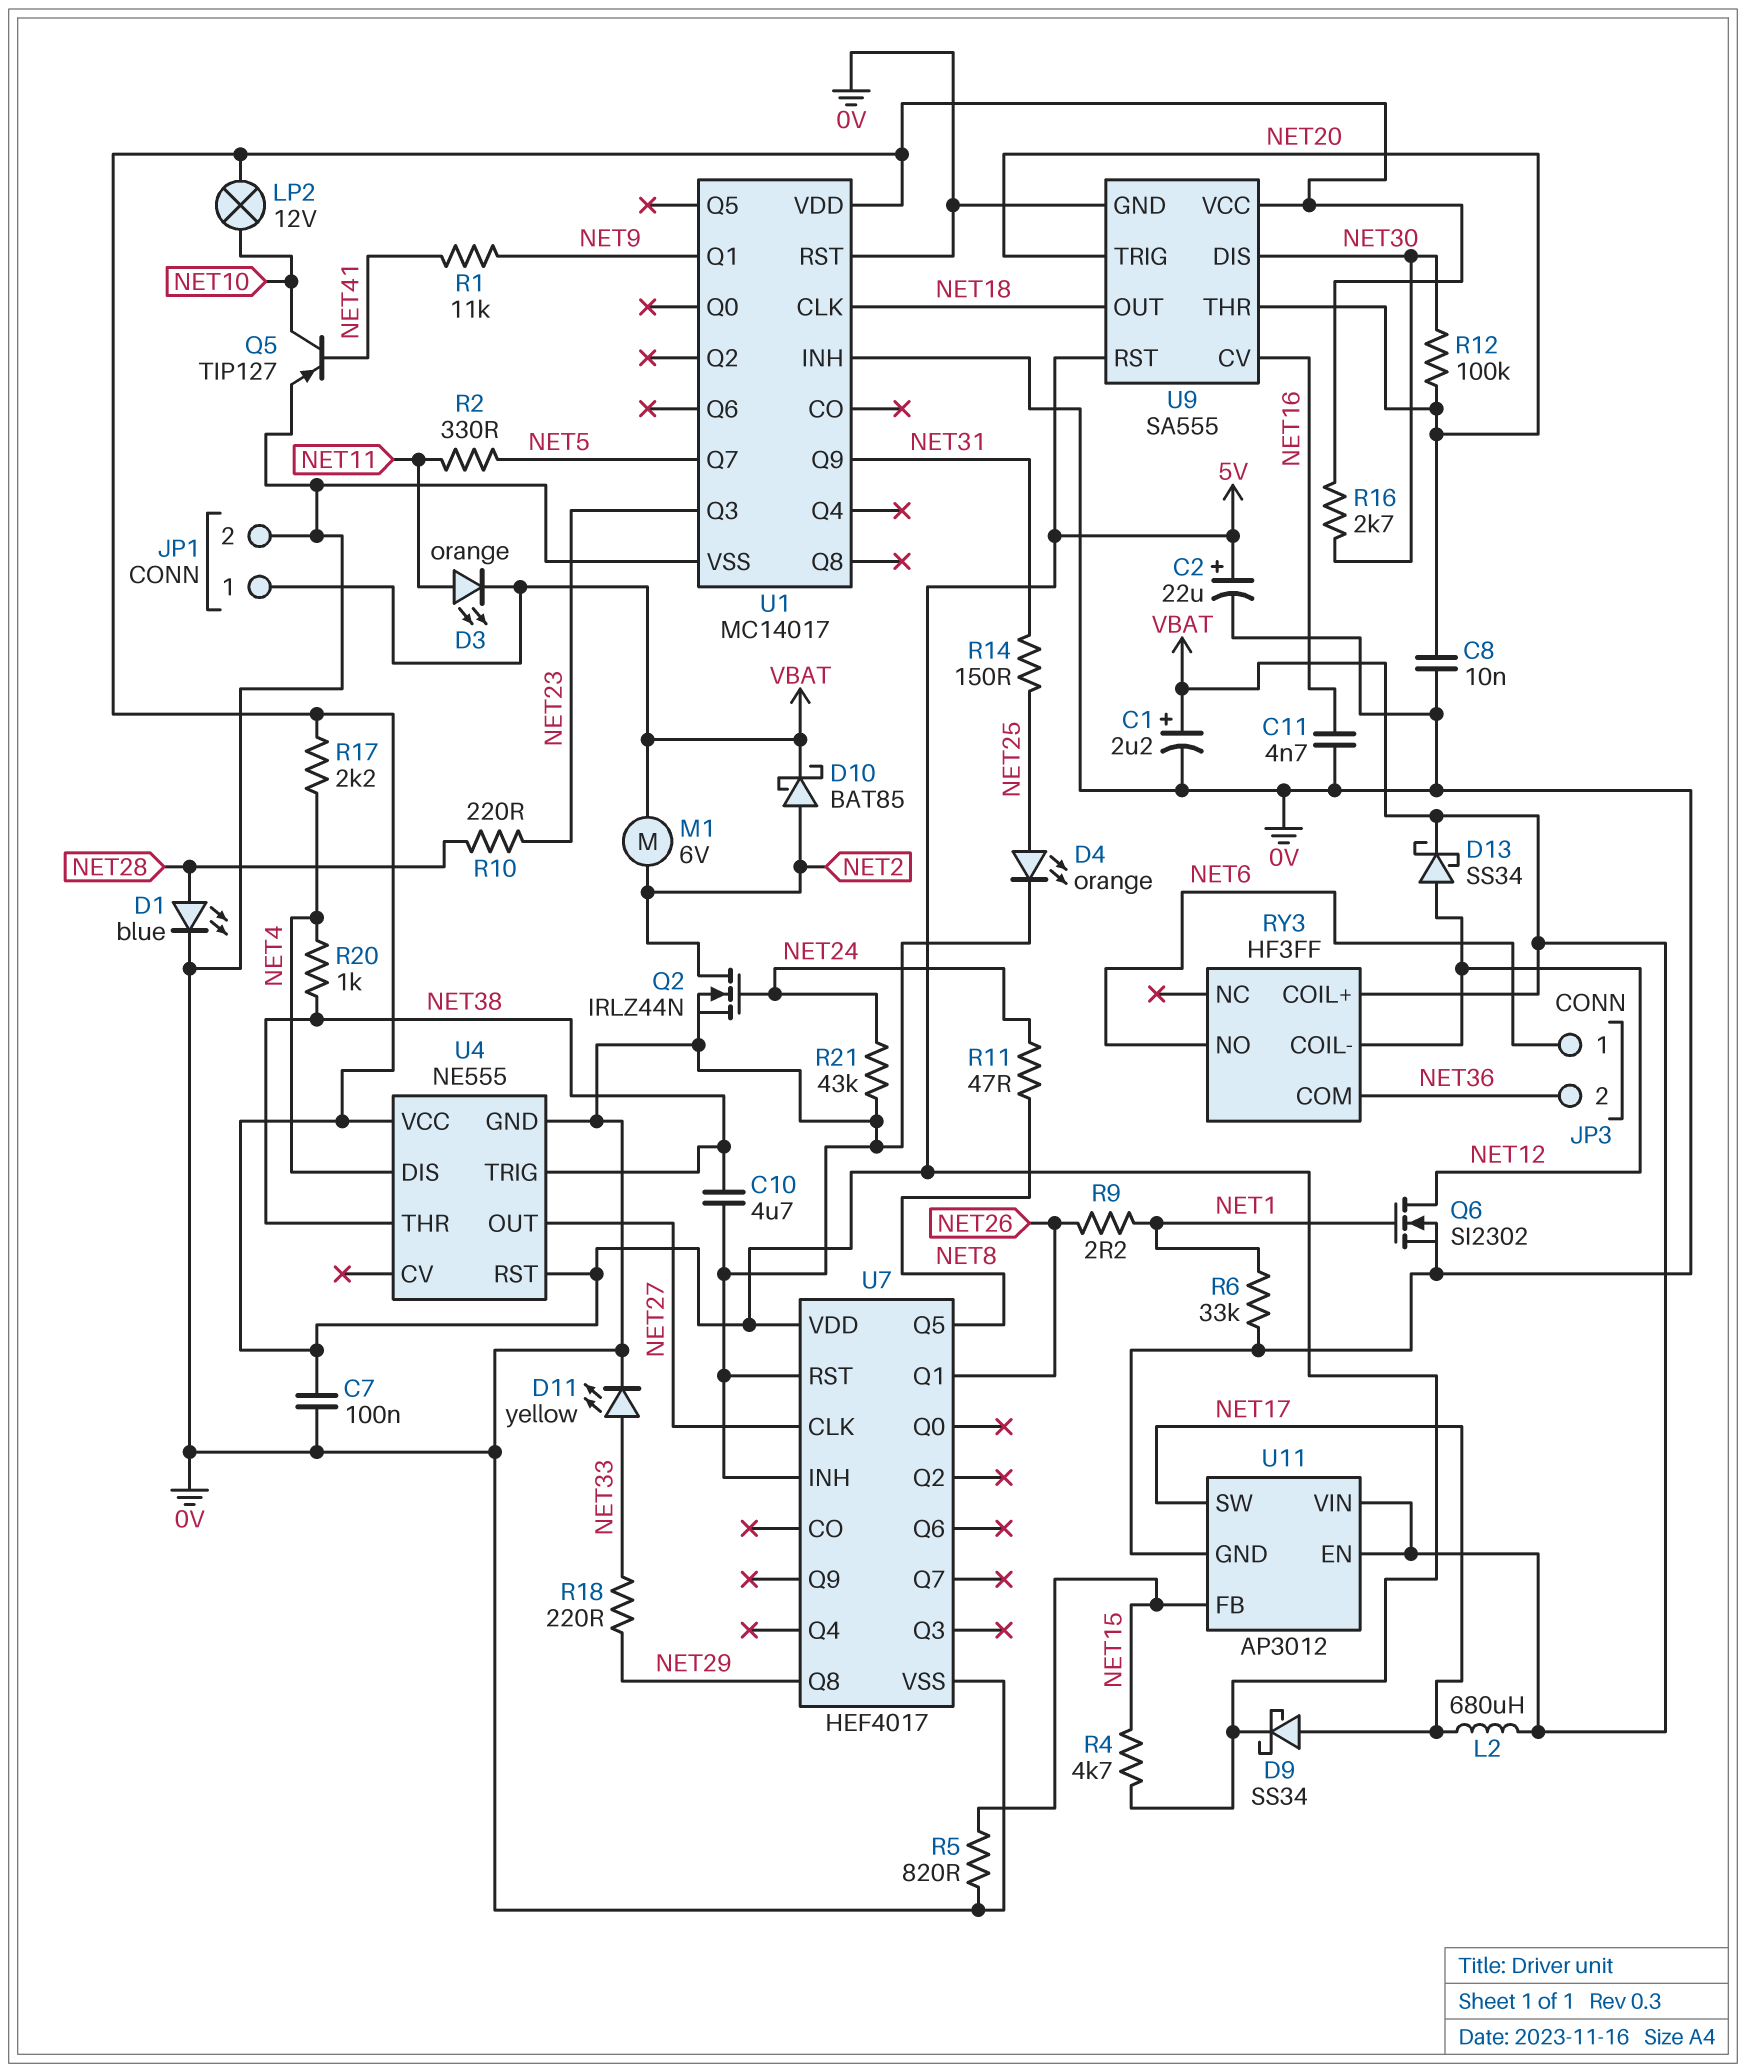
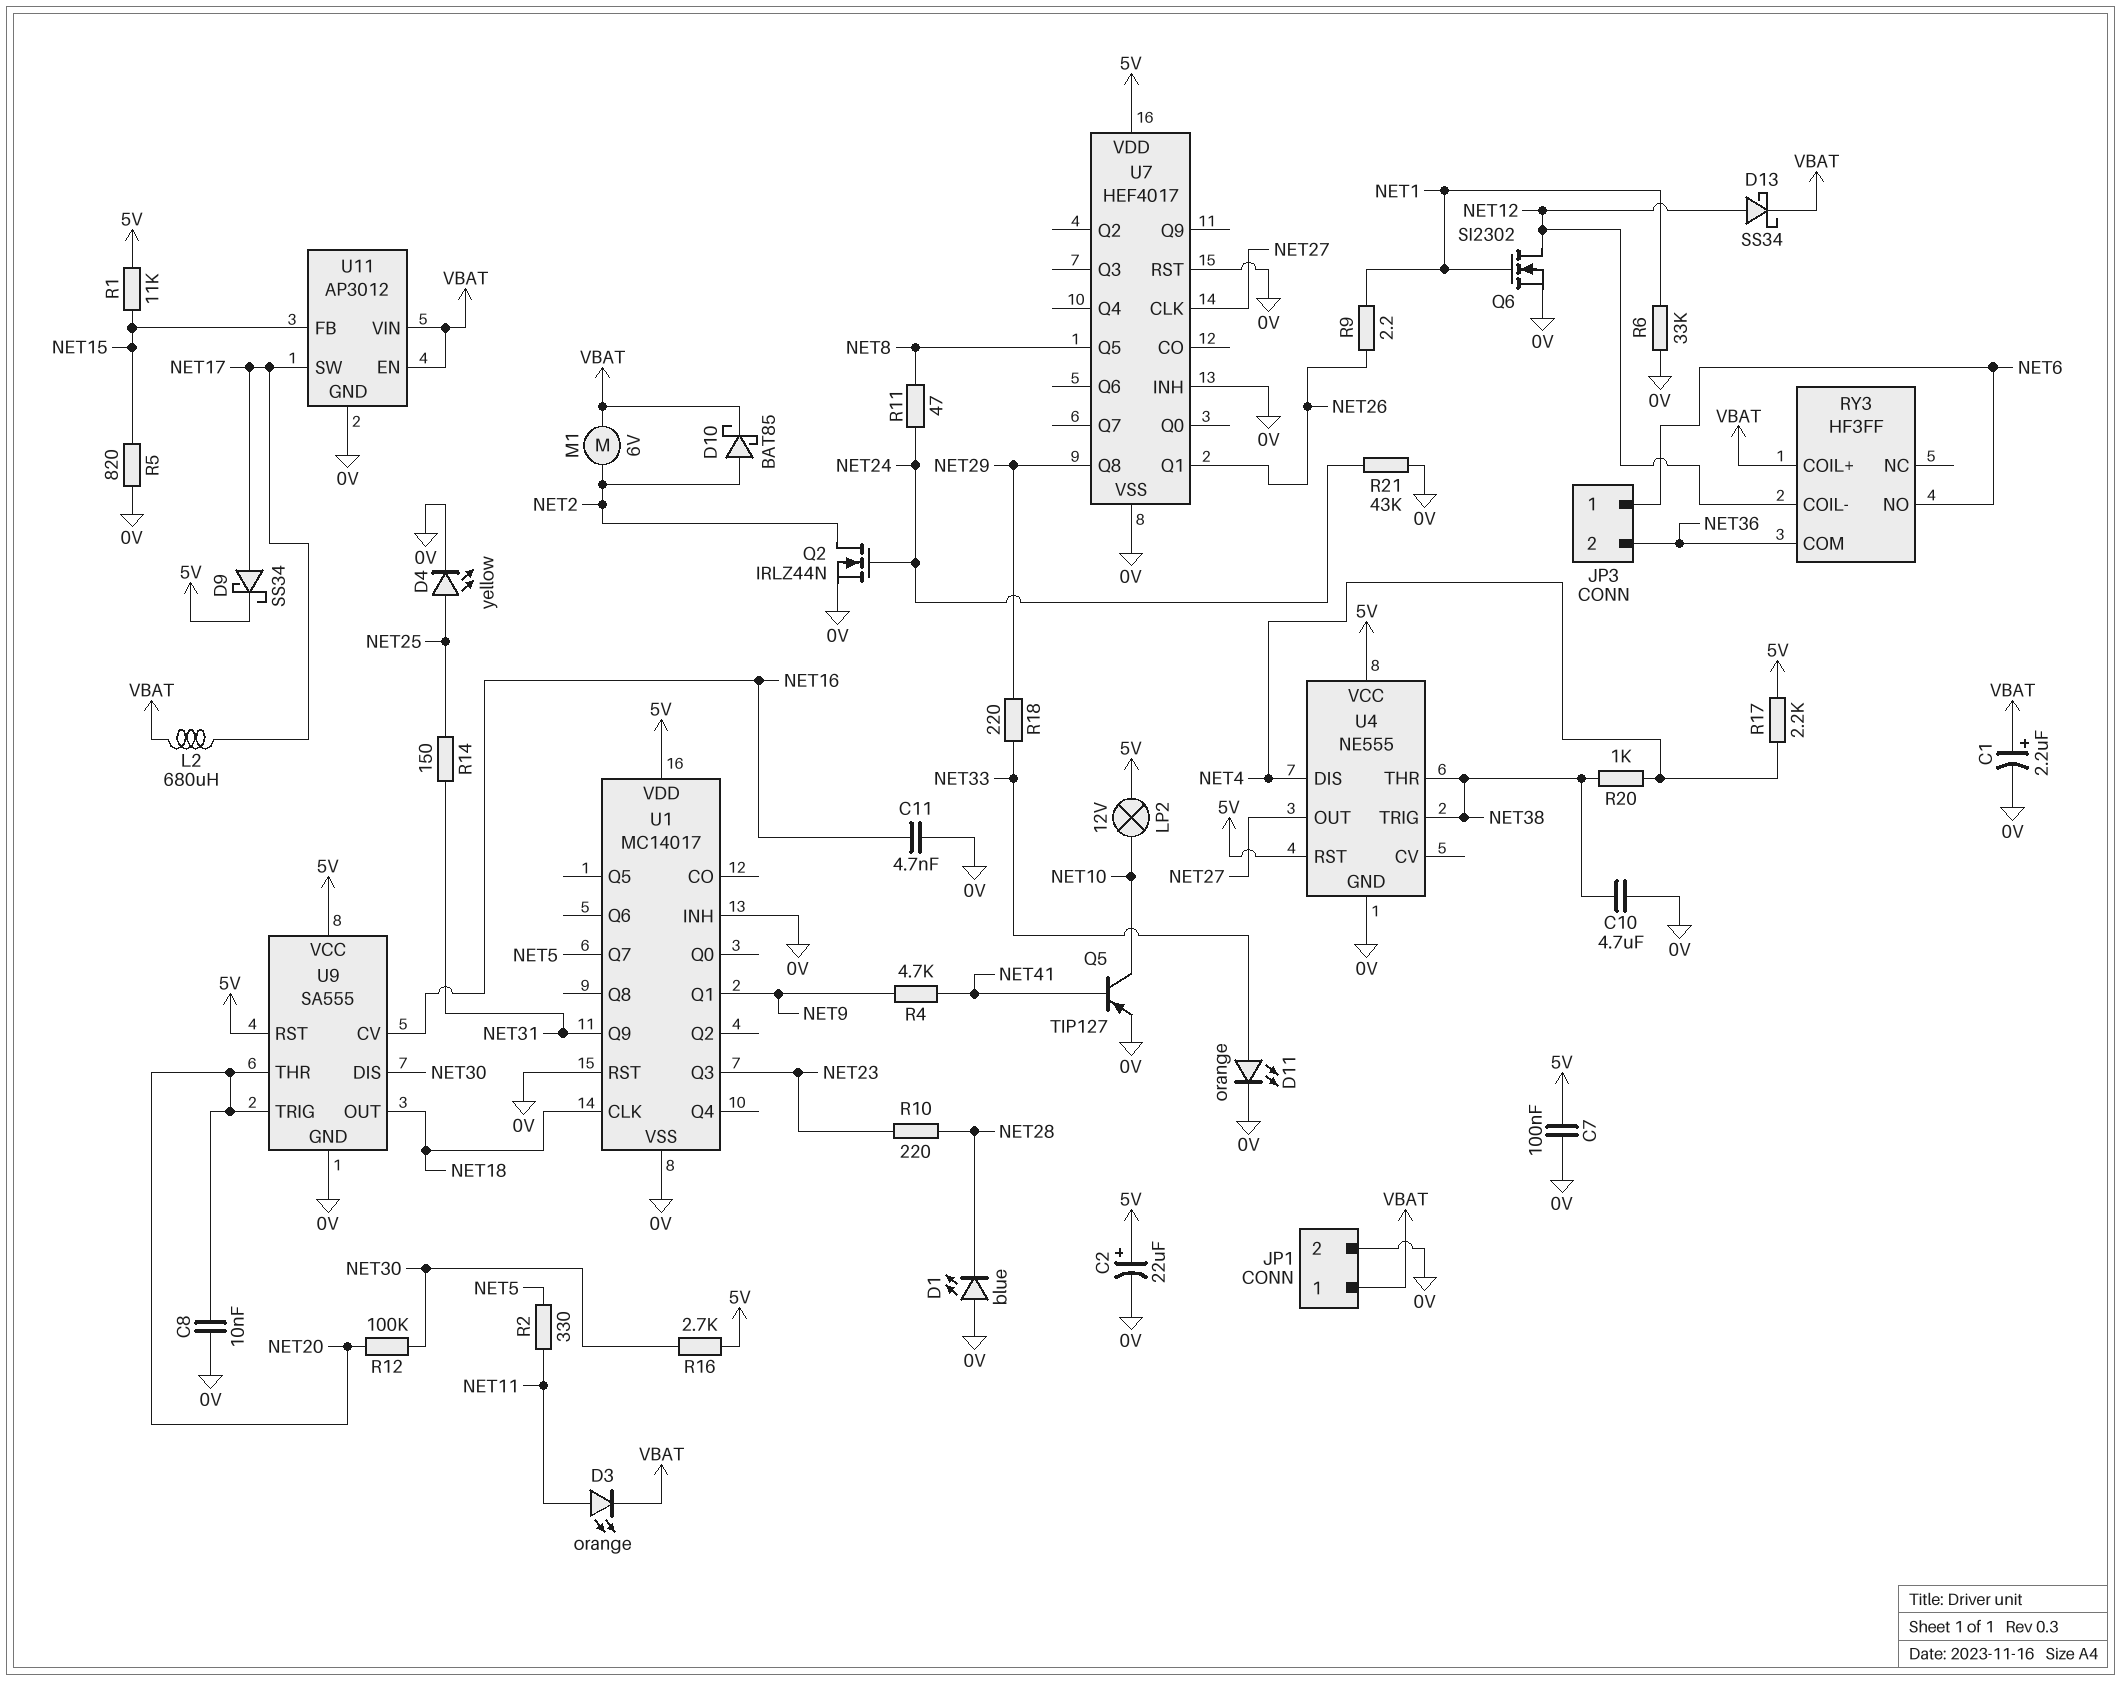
D1: LED blue (A NET28, K 0V) -> LED blue (A 0V, K NET28)
D4: LED orange (A NET25, K 0V) -> LED yellow (A NET25, K 0V)
D11: LED yellow (A NET33, K 0V) -> LED orange (A NET33, K 0V)
R1: 11k (NET9, NET41) -> 11k (5V, NET15)
R4: 4.7k (5V, NET15) -> 4.7k (NET9, NET41)

